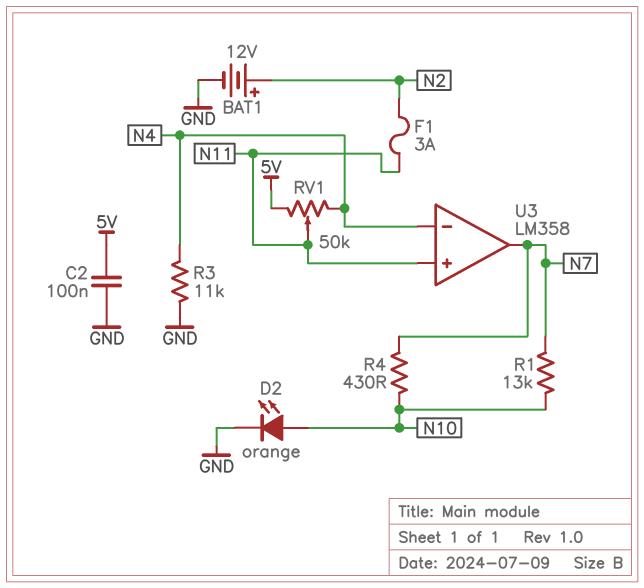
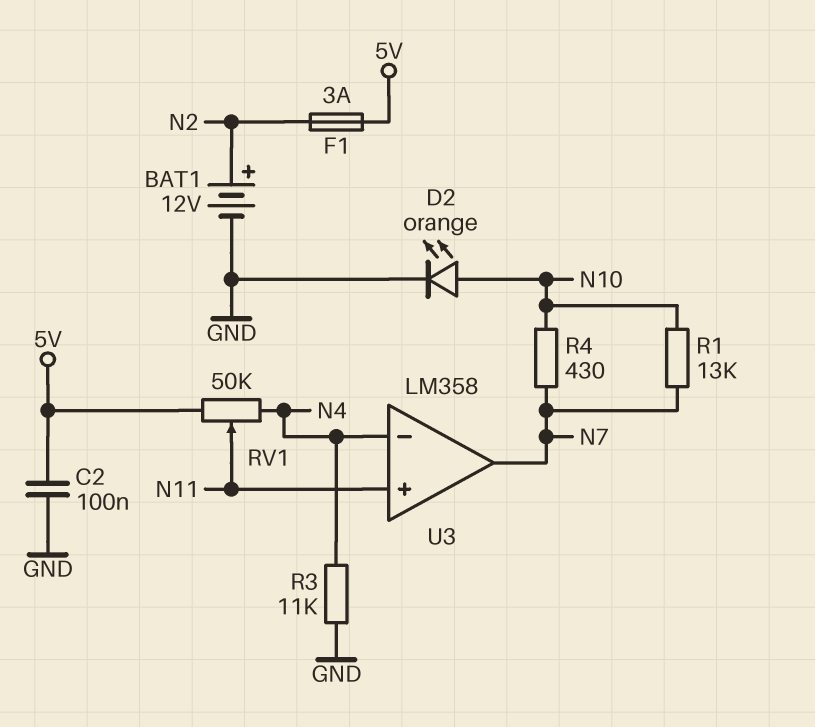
F1: 3A (N2, N11) -> 3A (5V, N2)

